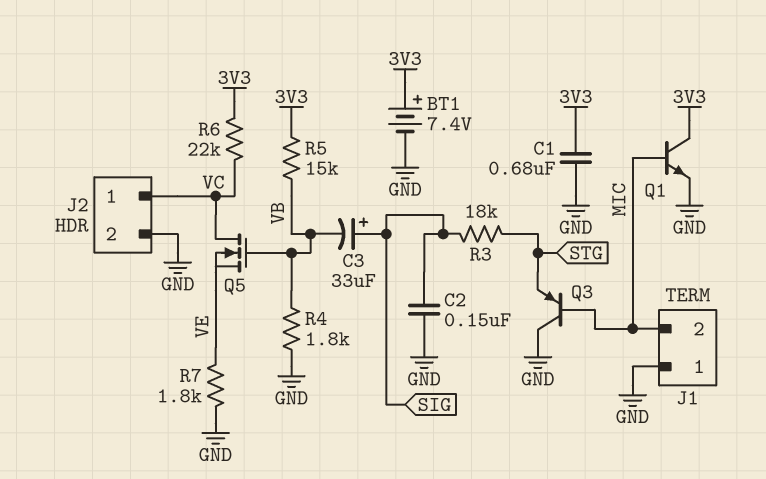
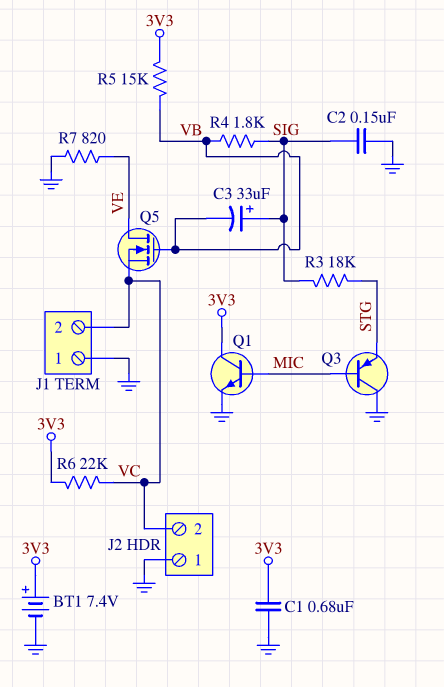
J1 pin 2: MIC -> VC
J2 pin 1: VC -> GND
J2 pin 2: GND -> VC
Q5: NMOS (G VB, D VC, S VE) -> NMOS (G VB, D VE, S VC)
R4: 1.8k (GND, VB) -> 1.8k (SIG, VB)
R7: 1.8k (GND, VE) -> 820 (GND, VE)

